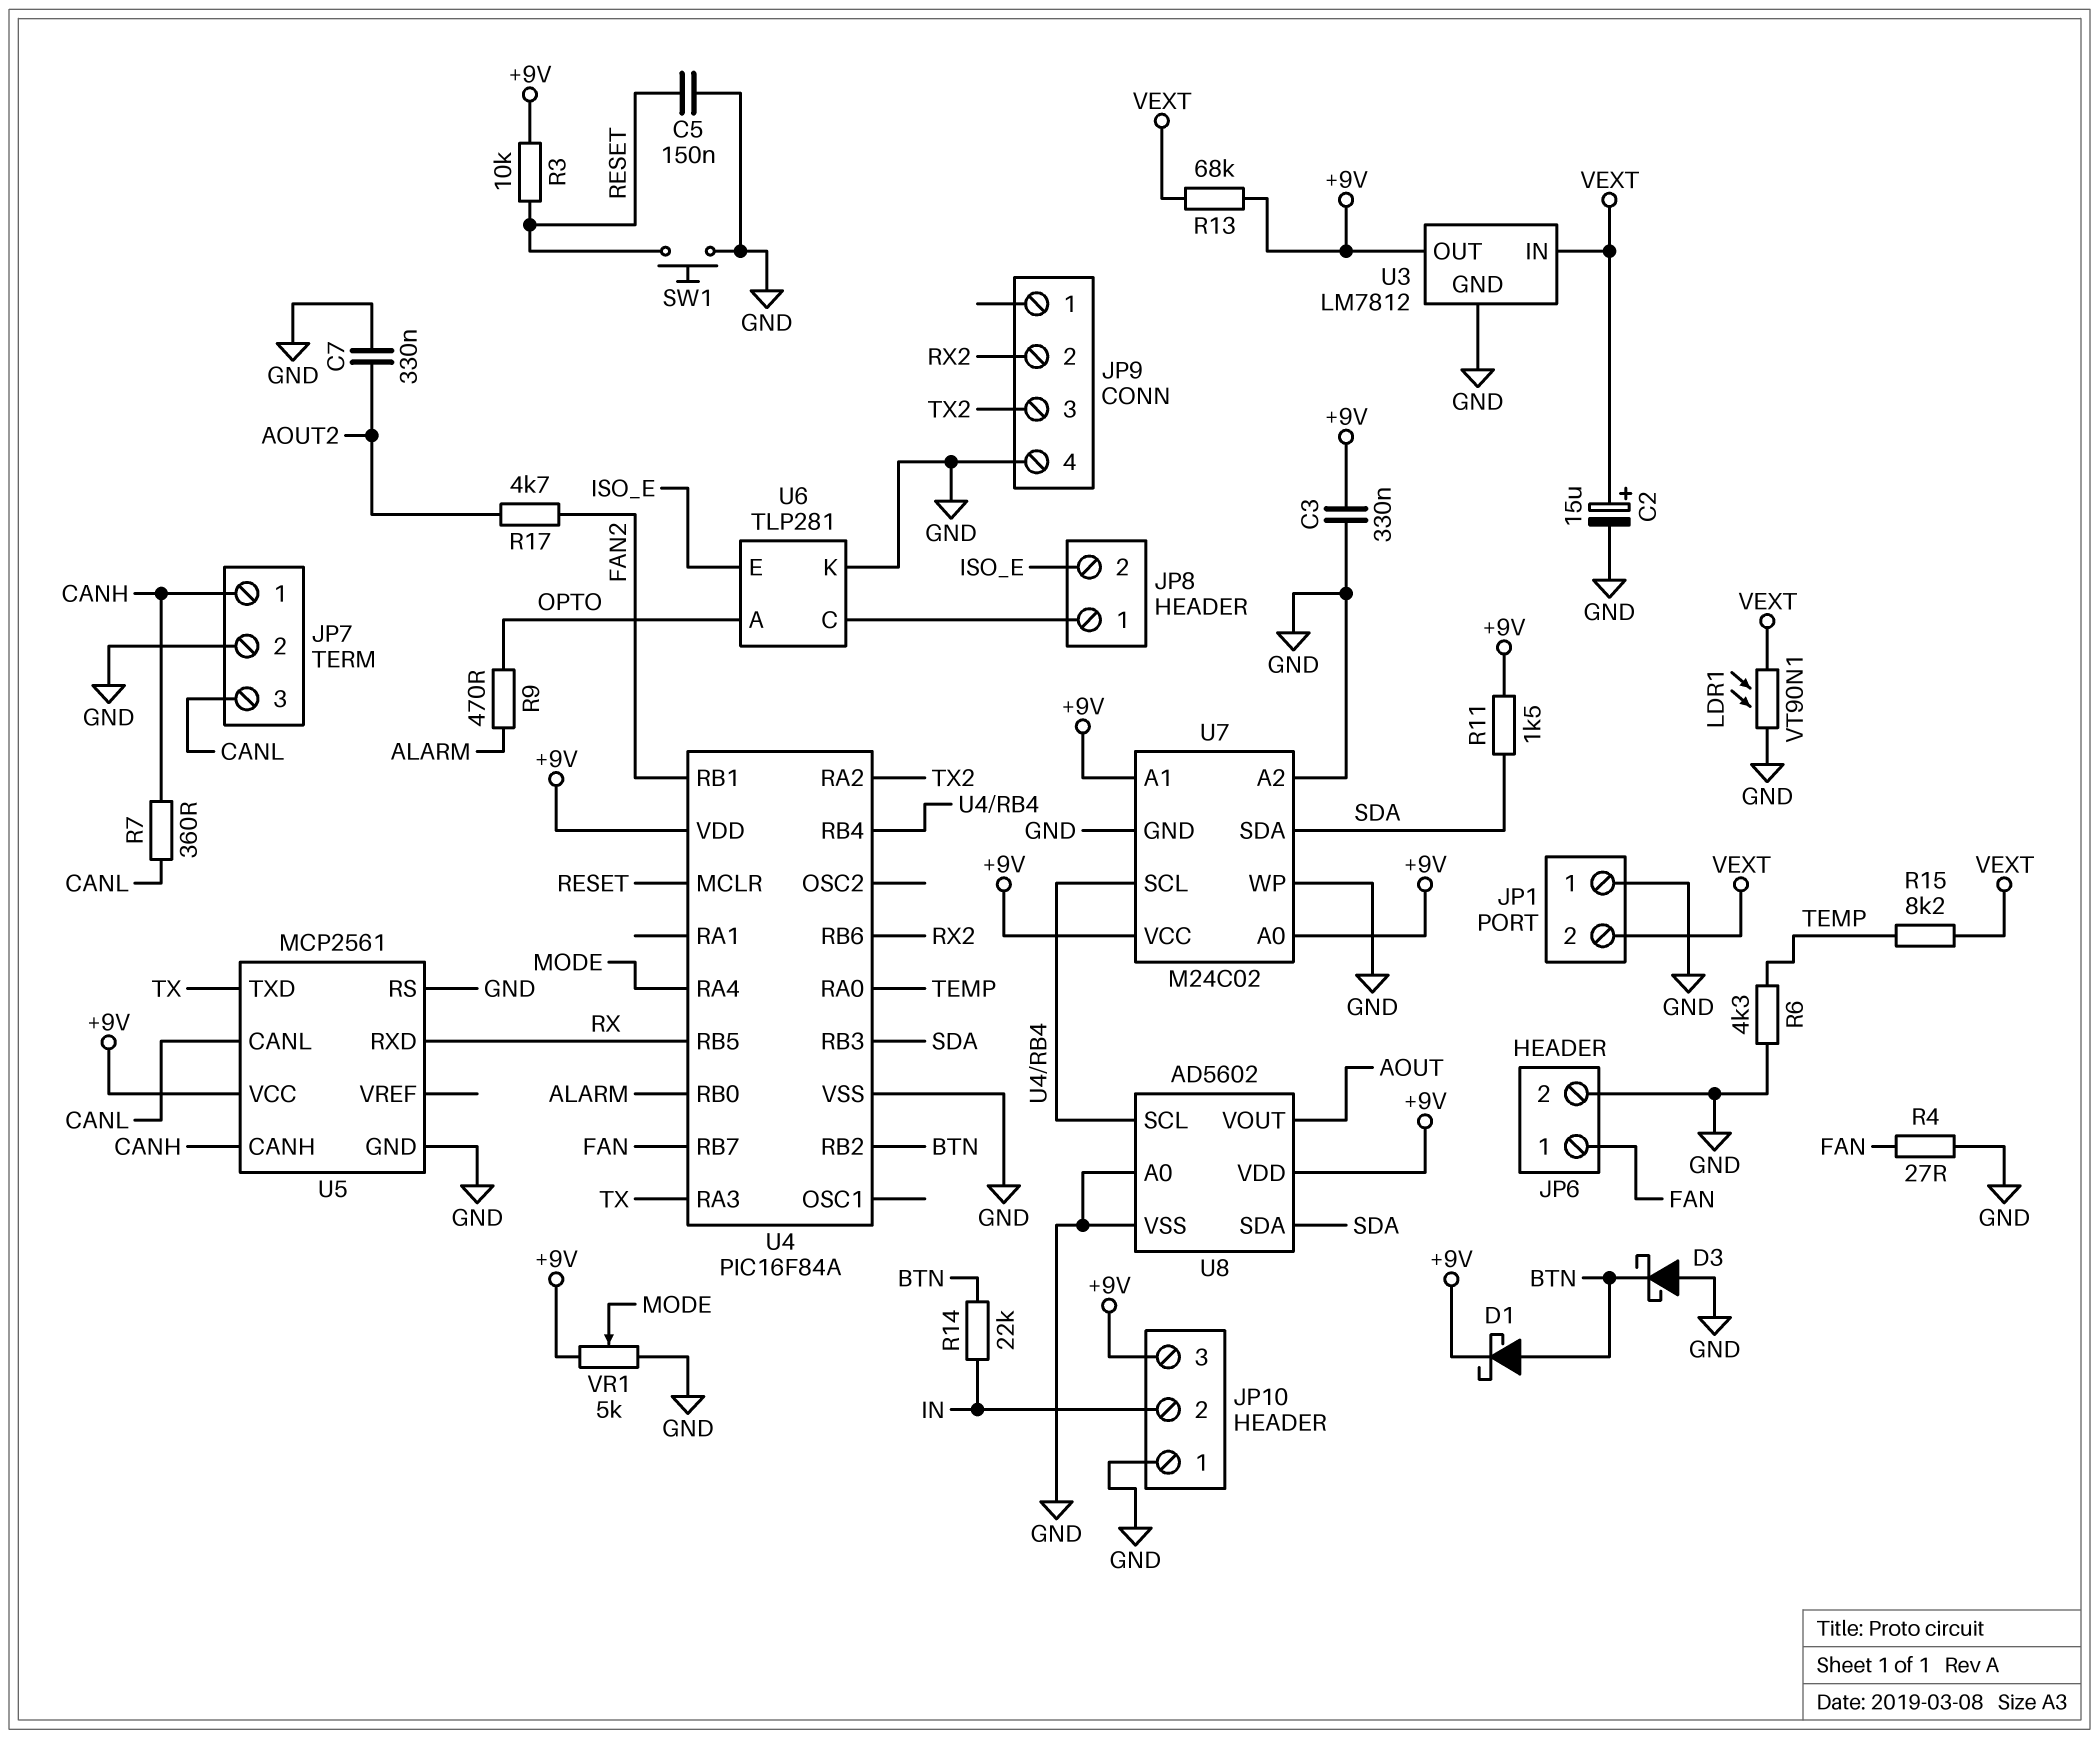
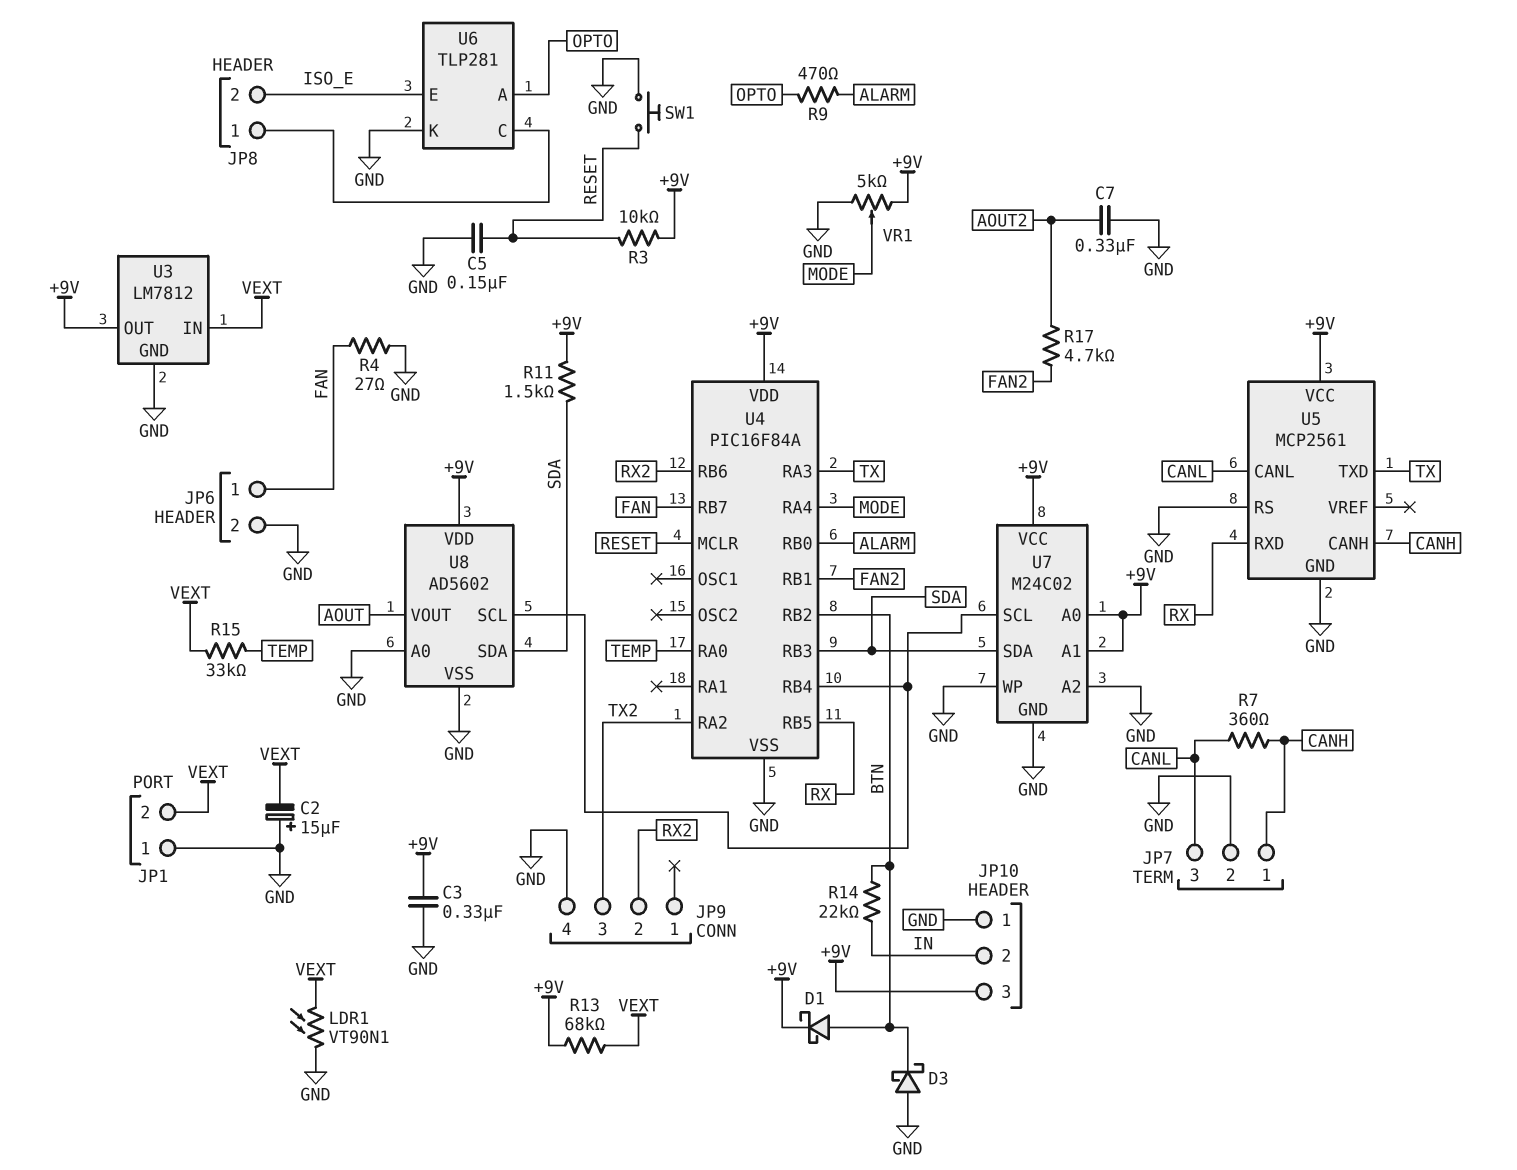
C2: 15uF (plus VEXT, minus GND) -> 15uF (plus GND, minus VEXT)
R6: 4.3k (GND, TEMP) -> none
R15: 8.2k (TEMP, VEXT) -> 33k (TEMP, VEXT)

